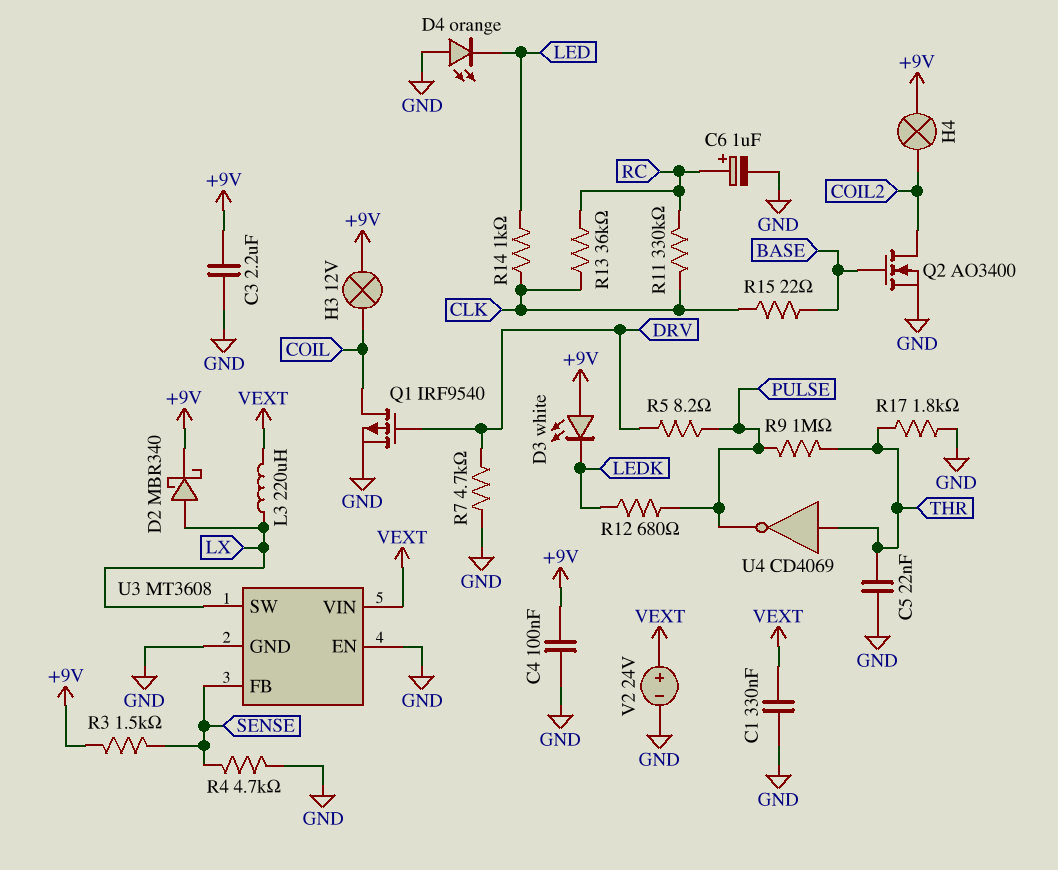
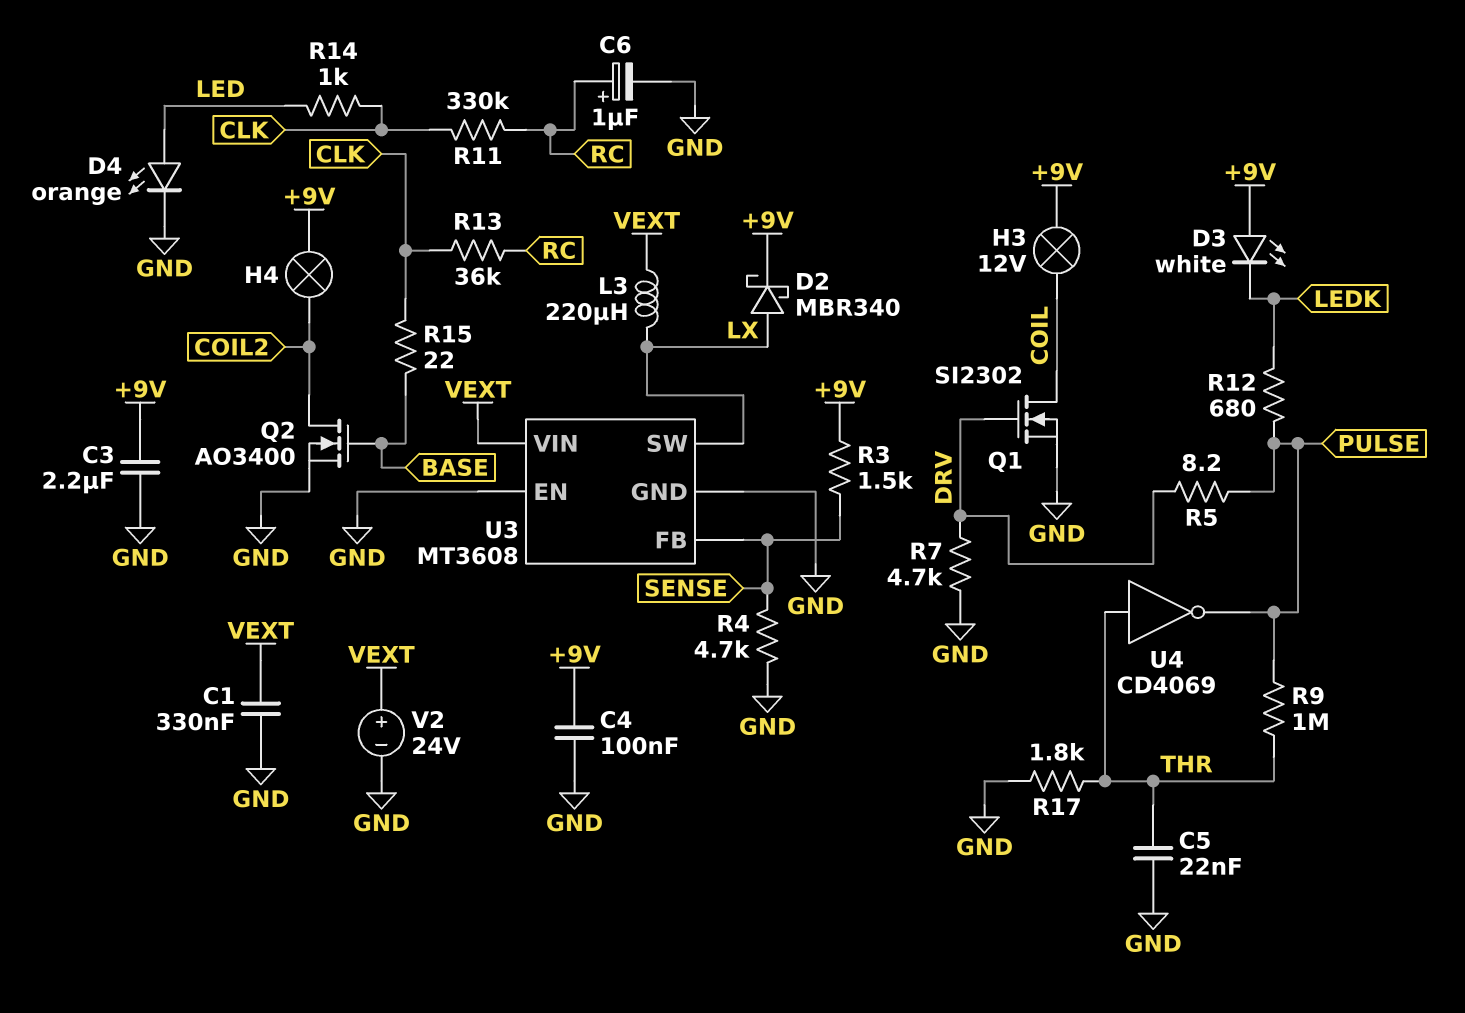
D4: LED orange (A GND, K LED) -> LED orange (A LED, K GND)
Q1: PMOS IRF9540 (G DRV, D COIL, S GND) -> NMOS SI2302 (G DRV, D COIL, S GND)

